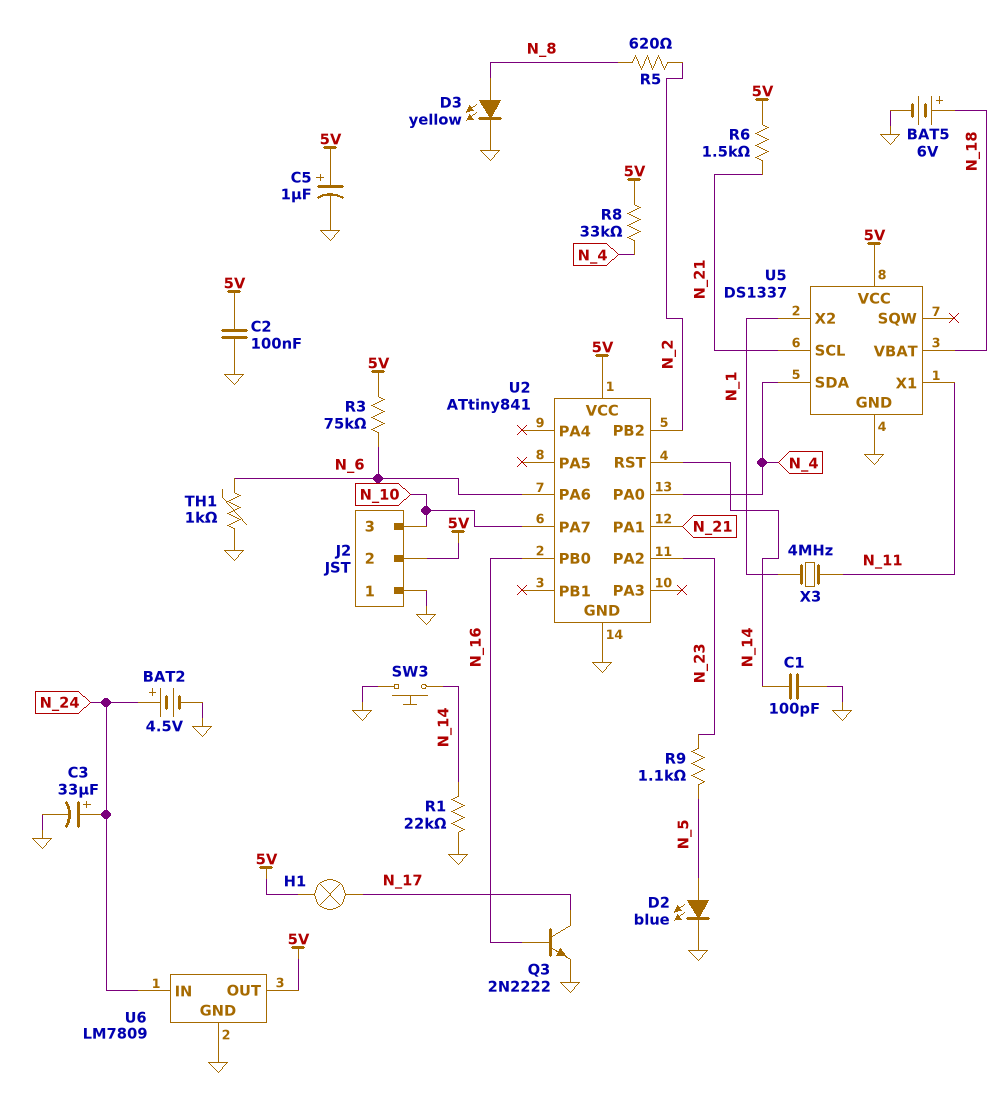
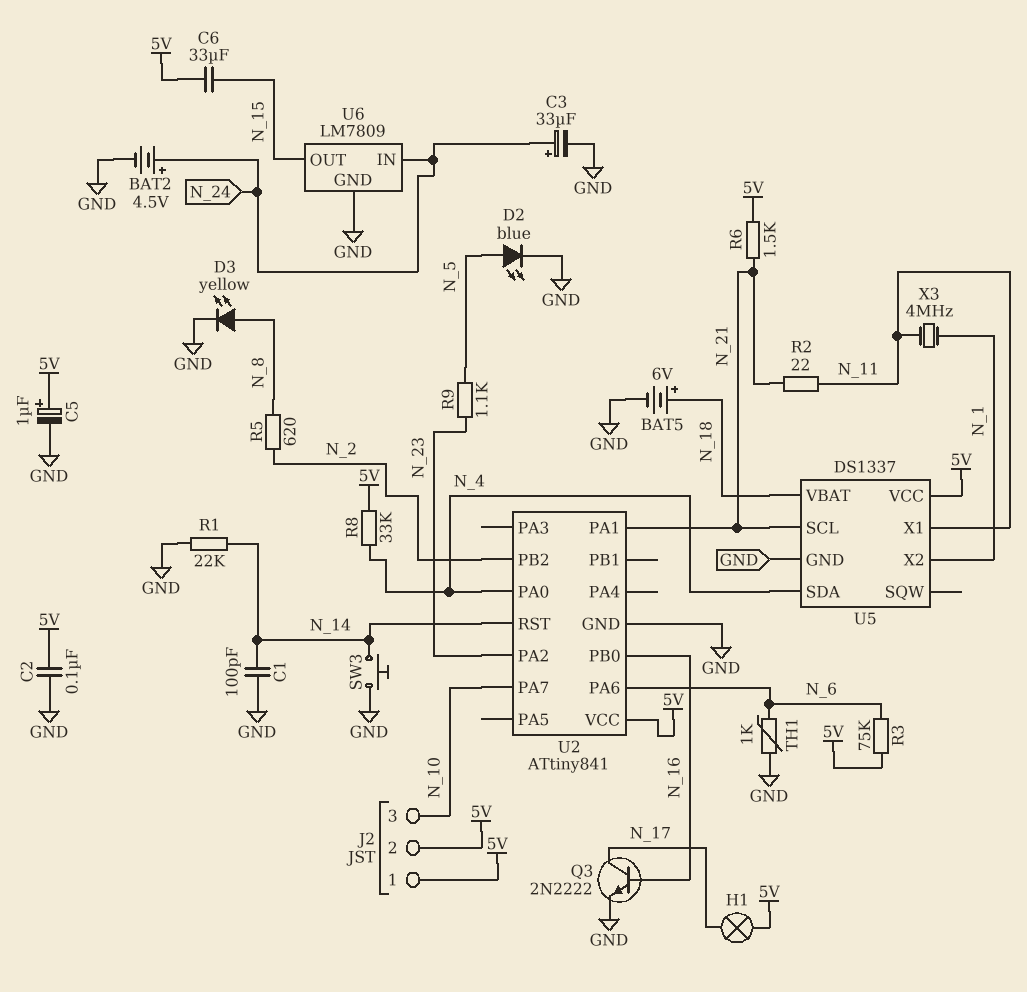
C6: none -> 33uF (5V, N_15)
J2 pin 1: GND -> 5V
R2: none -> 22 (N_11, N_21)
U6 pin OUT: 5V -> N_15

